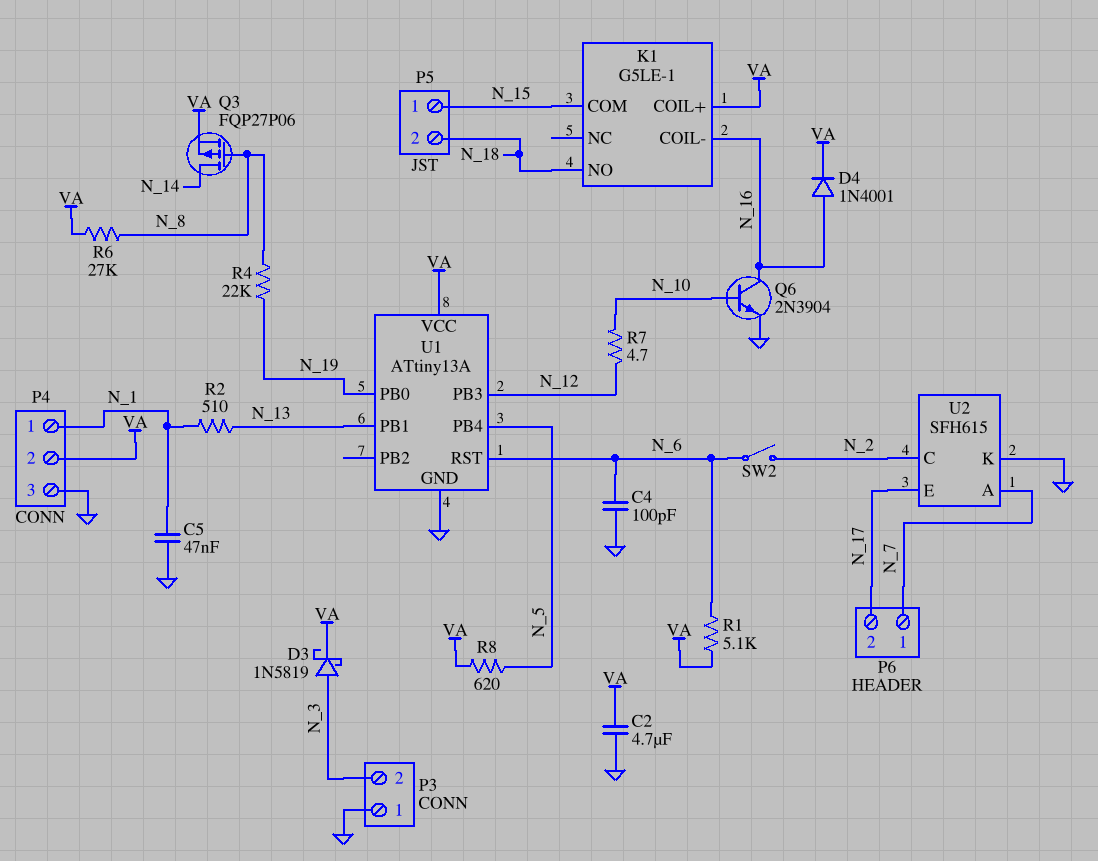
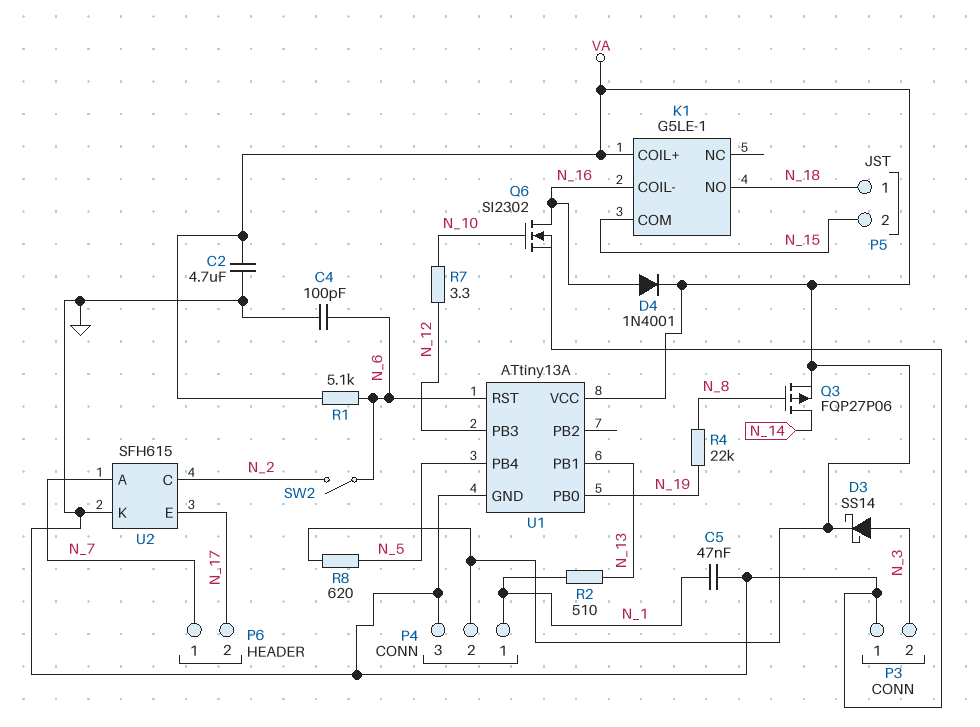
D3: schottky 1N5819 (A N_3, K VA) -> schottky SS14 (A N_3, K VA)
P5 pin 1: N_15 -> N_18
P5 pin 2: N_18 -> N_15
Q6: NPN 2N3904 (B N_10, C N_16, E GND) -> NMOS SI2302 (G N_10, D N_16, S GND)
R6: 27k (N_8, VA) -> none
R7: 4.7 (N_10, N_12) -> 3.3 (N_10, N_12)

